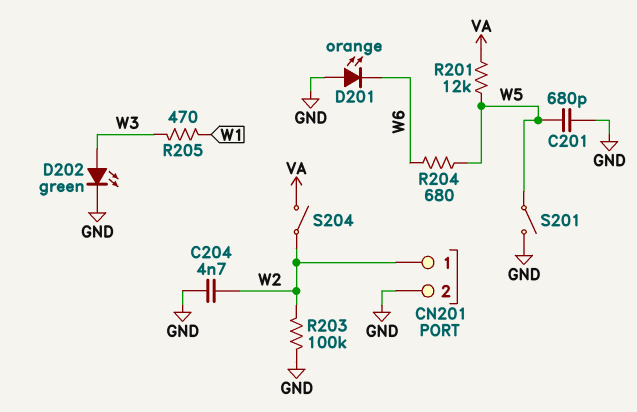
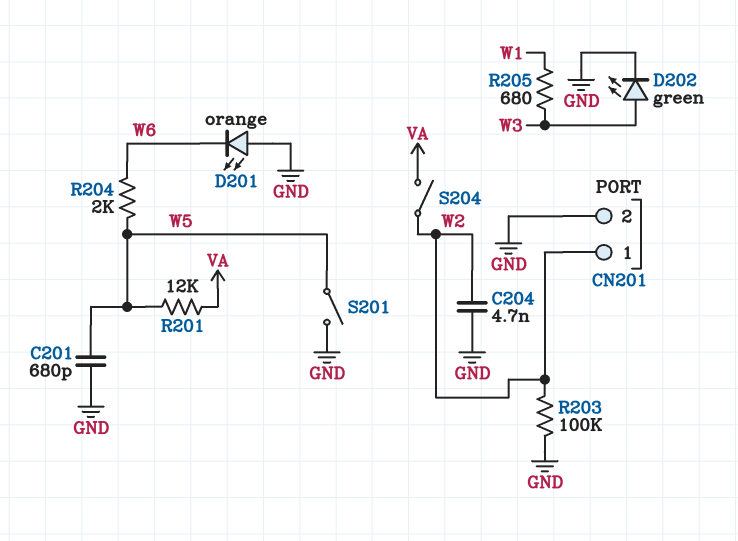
R204: 680 (W5, W6) -> 2k (W5, W6)
R205: 470 (W1, W3) -> 680 (W1, W3)

